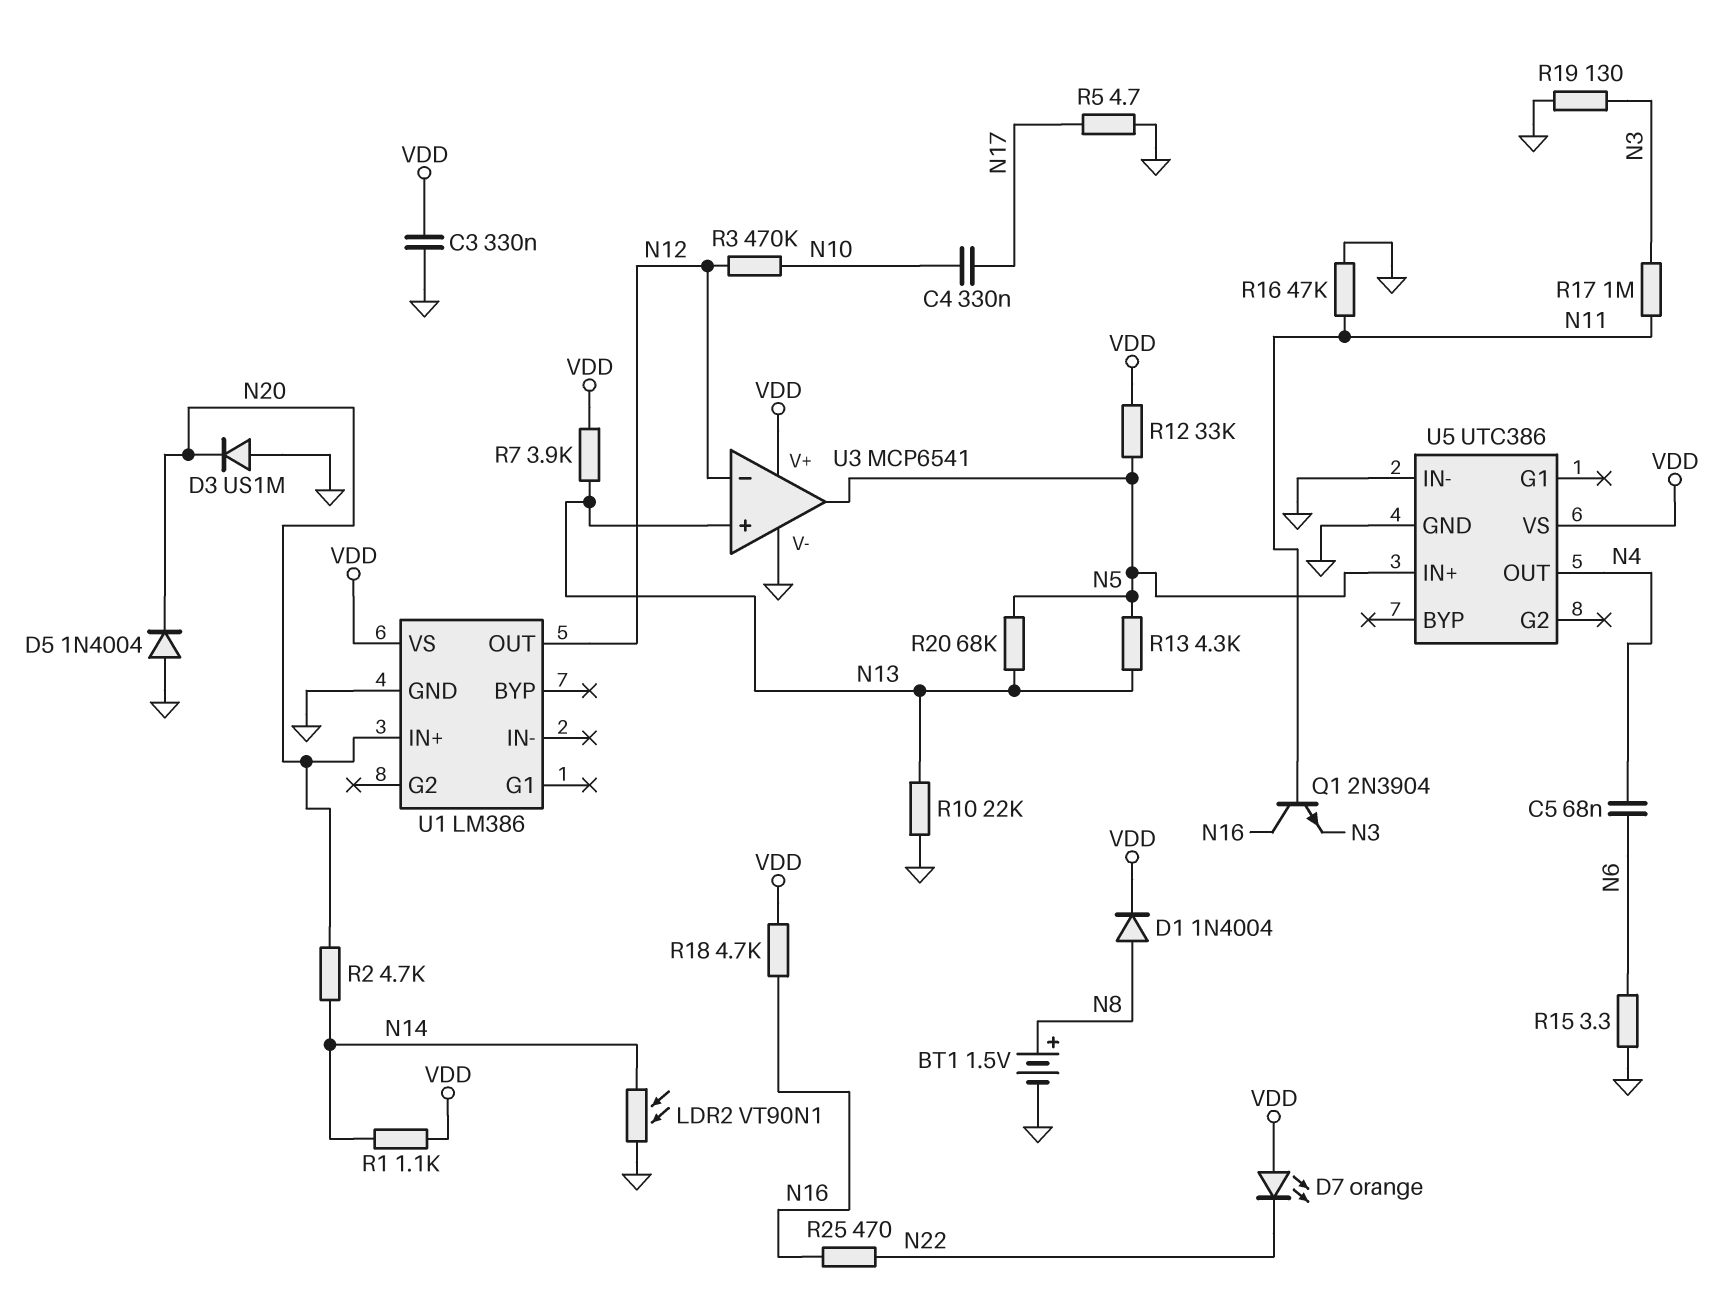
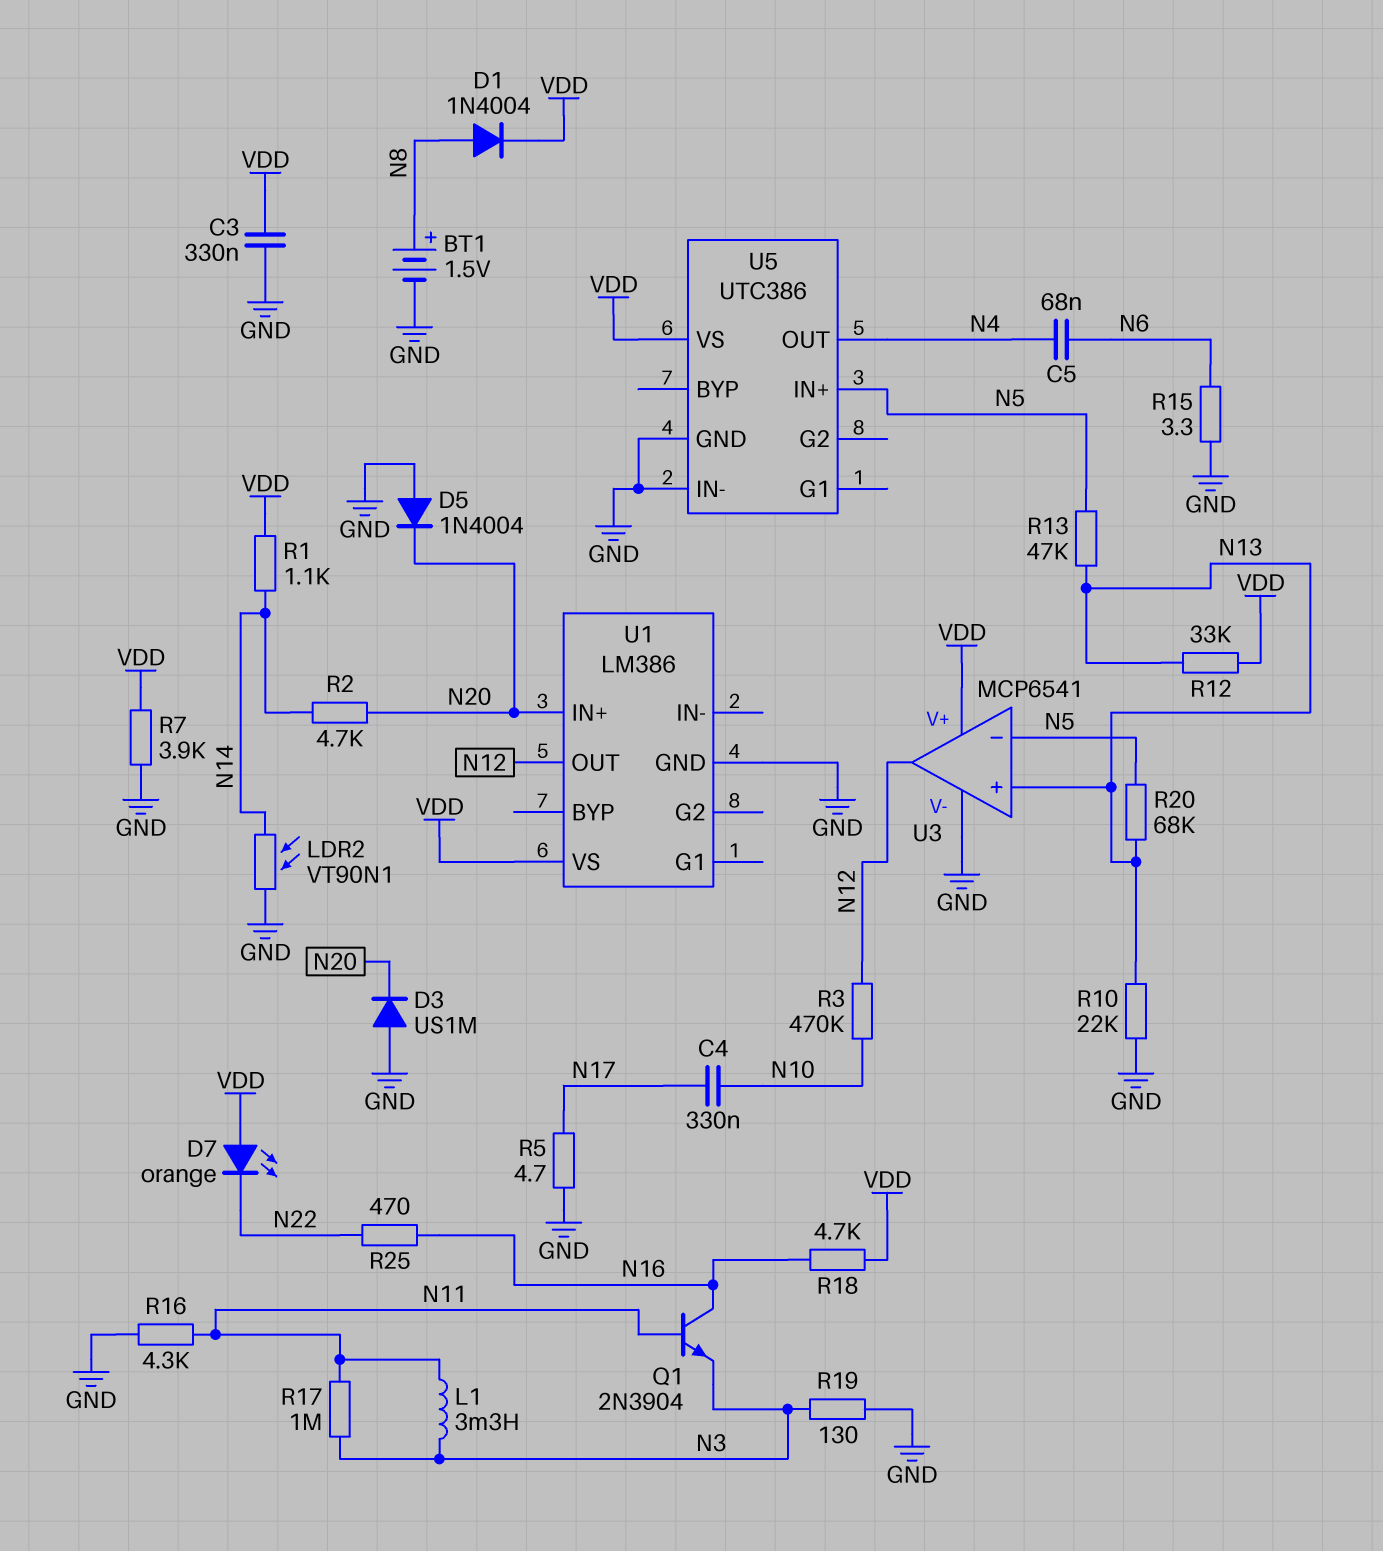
L1: none -> 3.3mH (N3, N11)
R7: 3.9k (N13, VDD) -> 3.9k (GND, VDD)
R12: 33k (N5, VDD) -> 33k (N13, VDD)
R13: 4.3k (N5, N13) -> 47k (N5, N13)
R16: 47k (GND, N11) -> 4.3k (GND, N11)
U3 pin in-: N12 -> N5
U3 pin out: N5 -> N12

